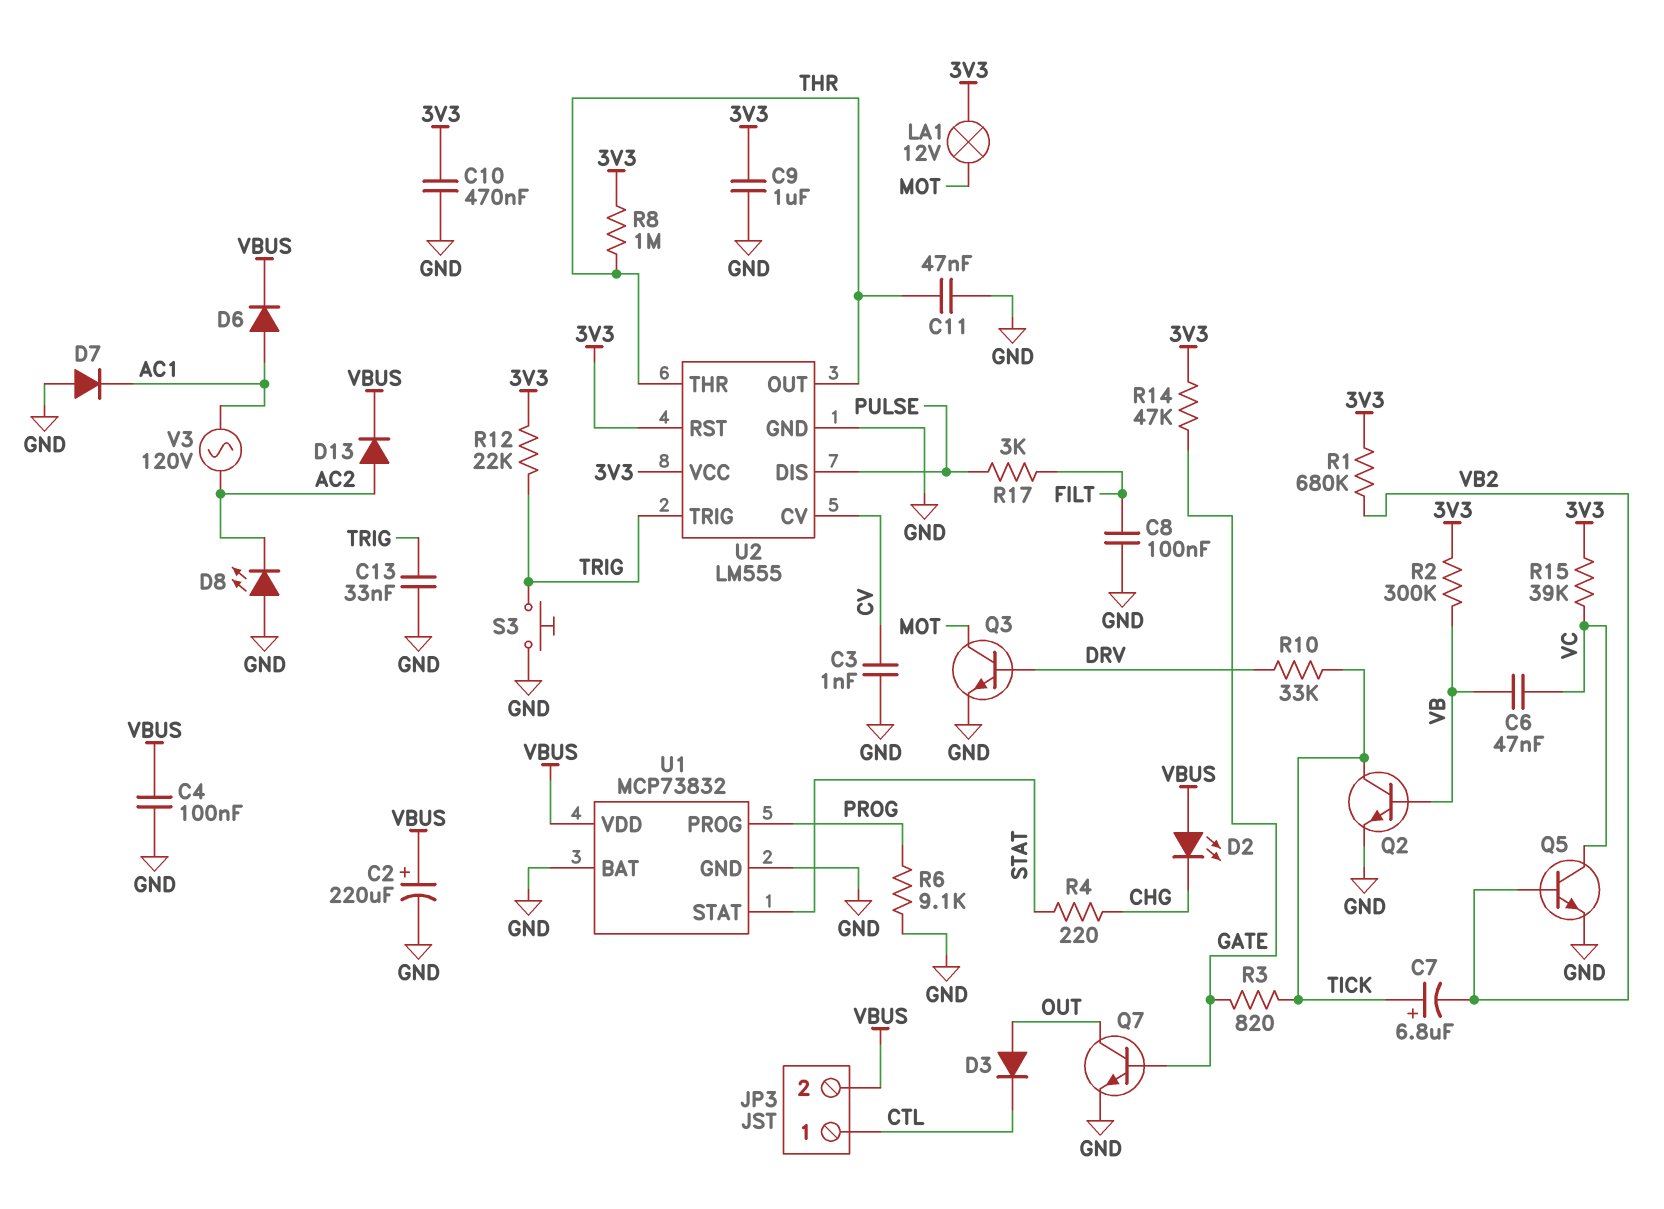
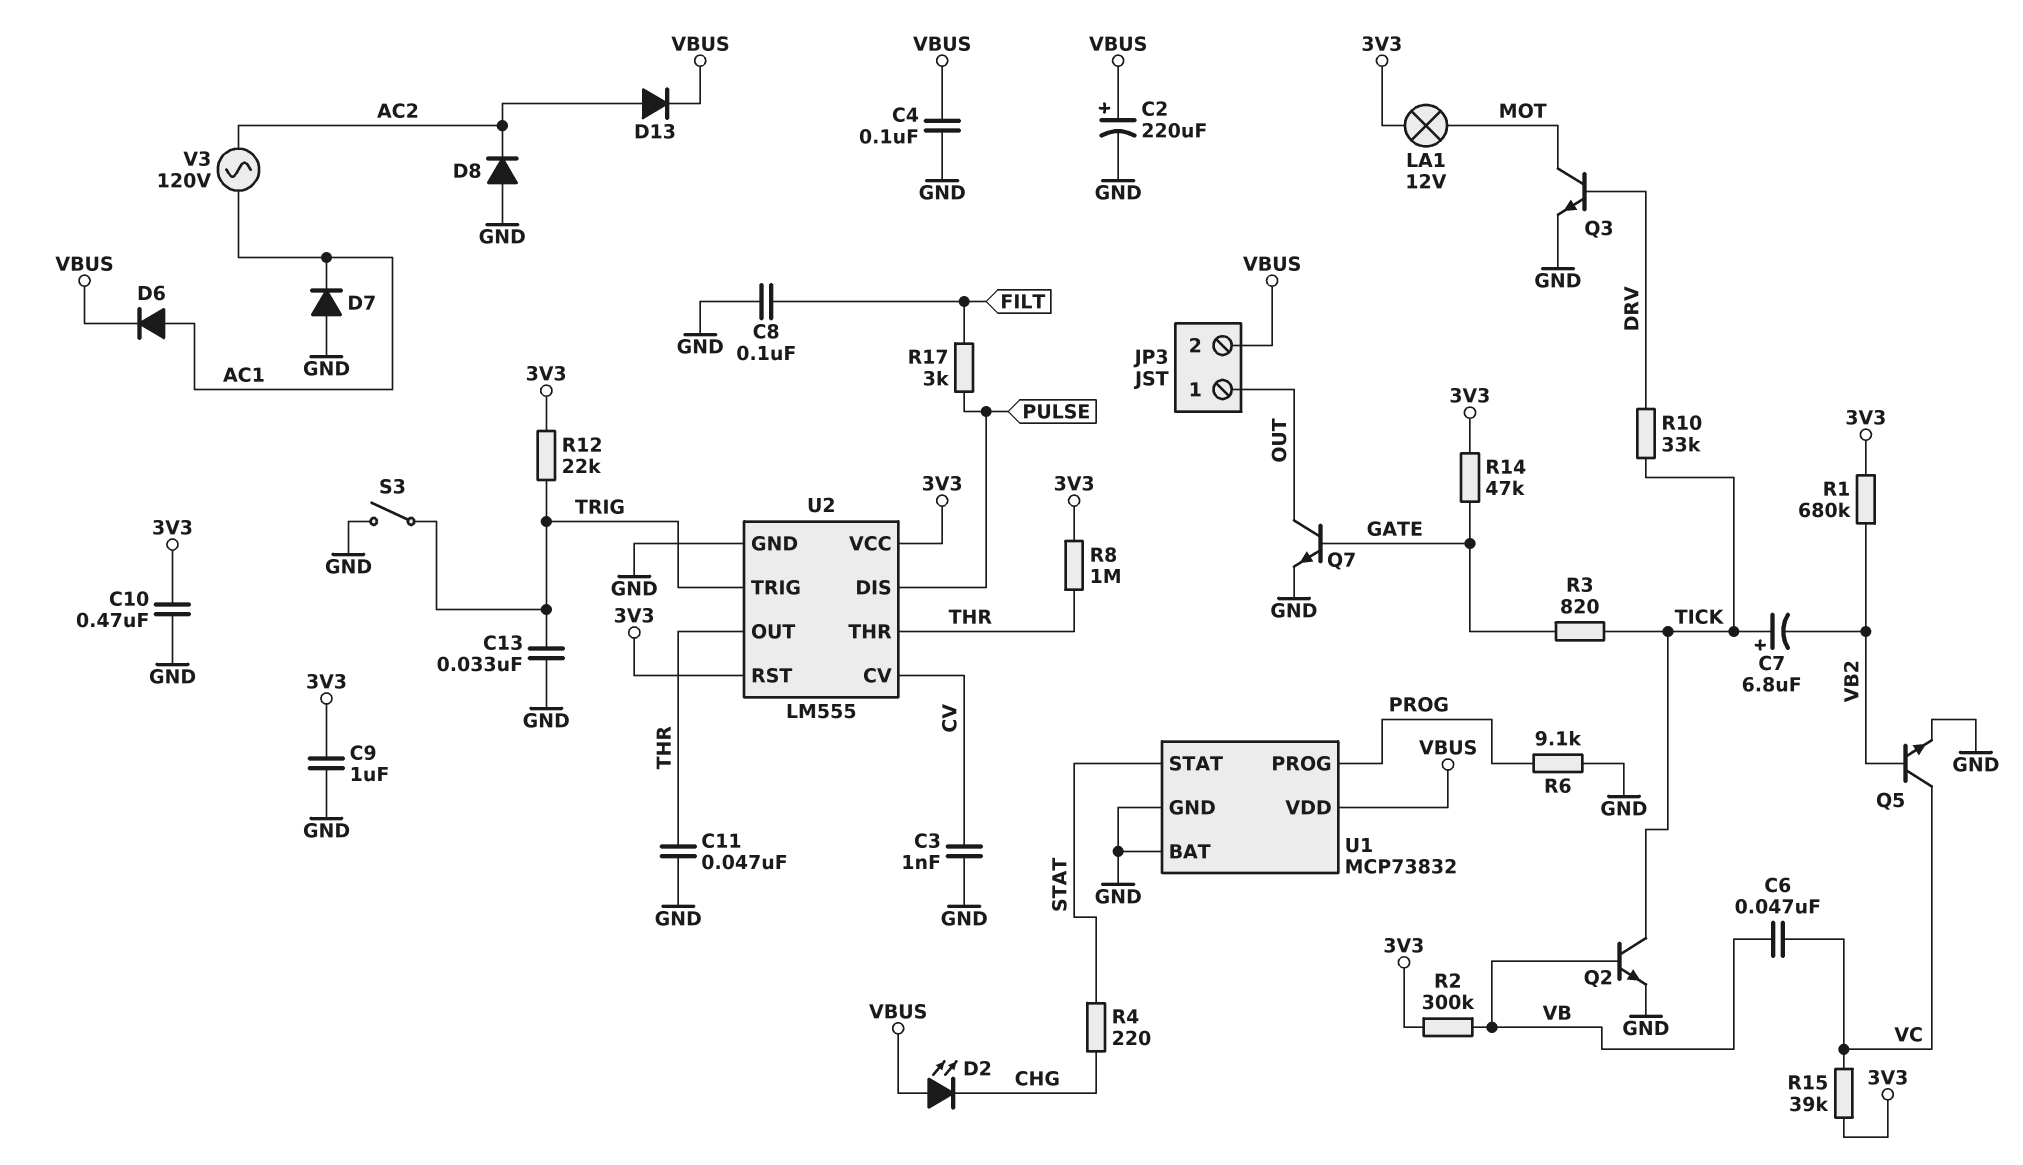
D3: diode (A OUT, K CTL) -> none
D8: LED (A GND, K AC2) -> diode (A GND, K AC2)
JP3 pin 1: CTL -> OUT
S3: button (GND, TRIG) -> switch (GND, TRIG)

